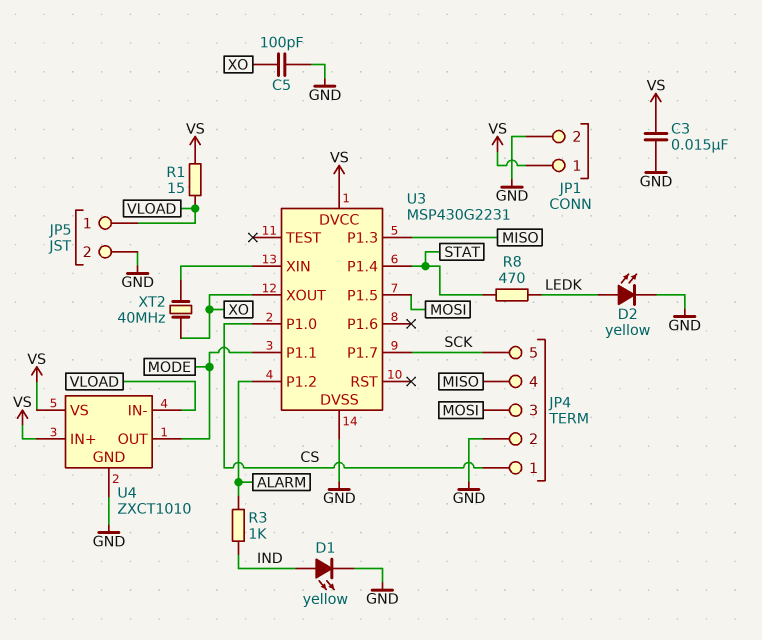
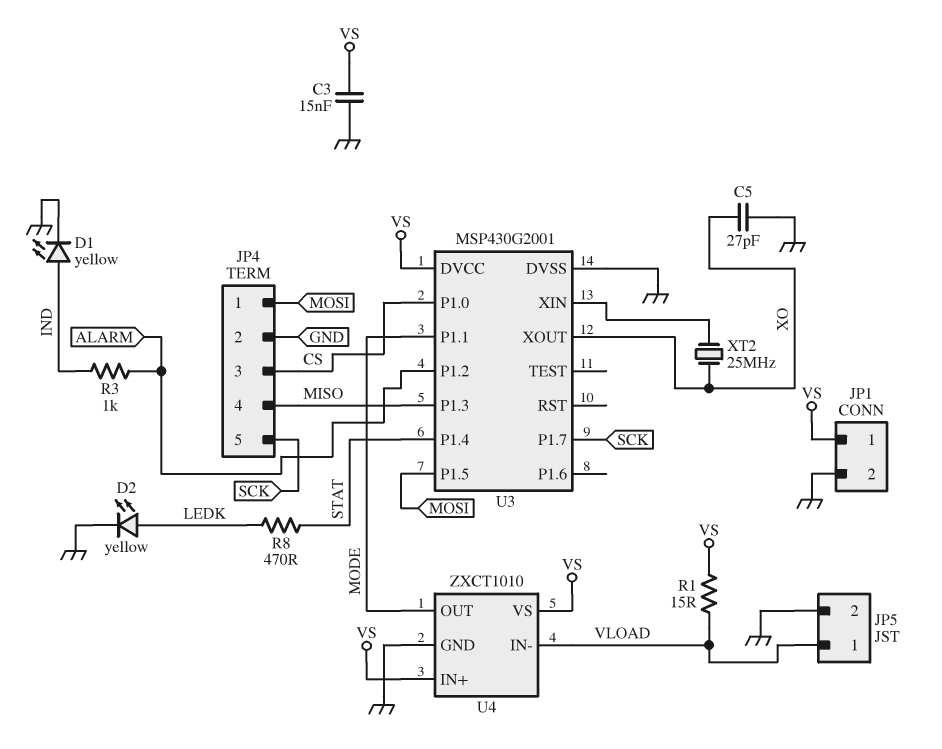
C5: 100pF (GND, XO) -> 27pF (GND, XO)
JP4 pin 1: CS -> MOSI
JP4 pin 3: MOSI -> CS
U3: MSP430G2231 -> MSP430G2001
XT2: 40MHz (U3/XIN, XO) -> 25MHz (U3/XIN, XO)

